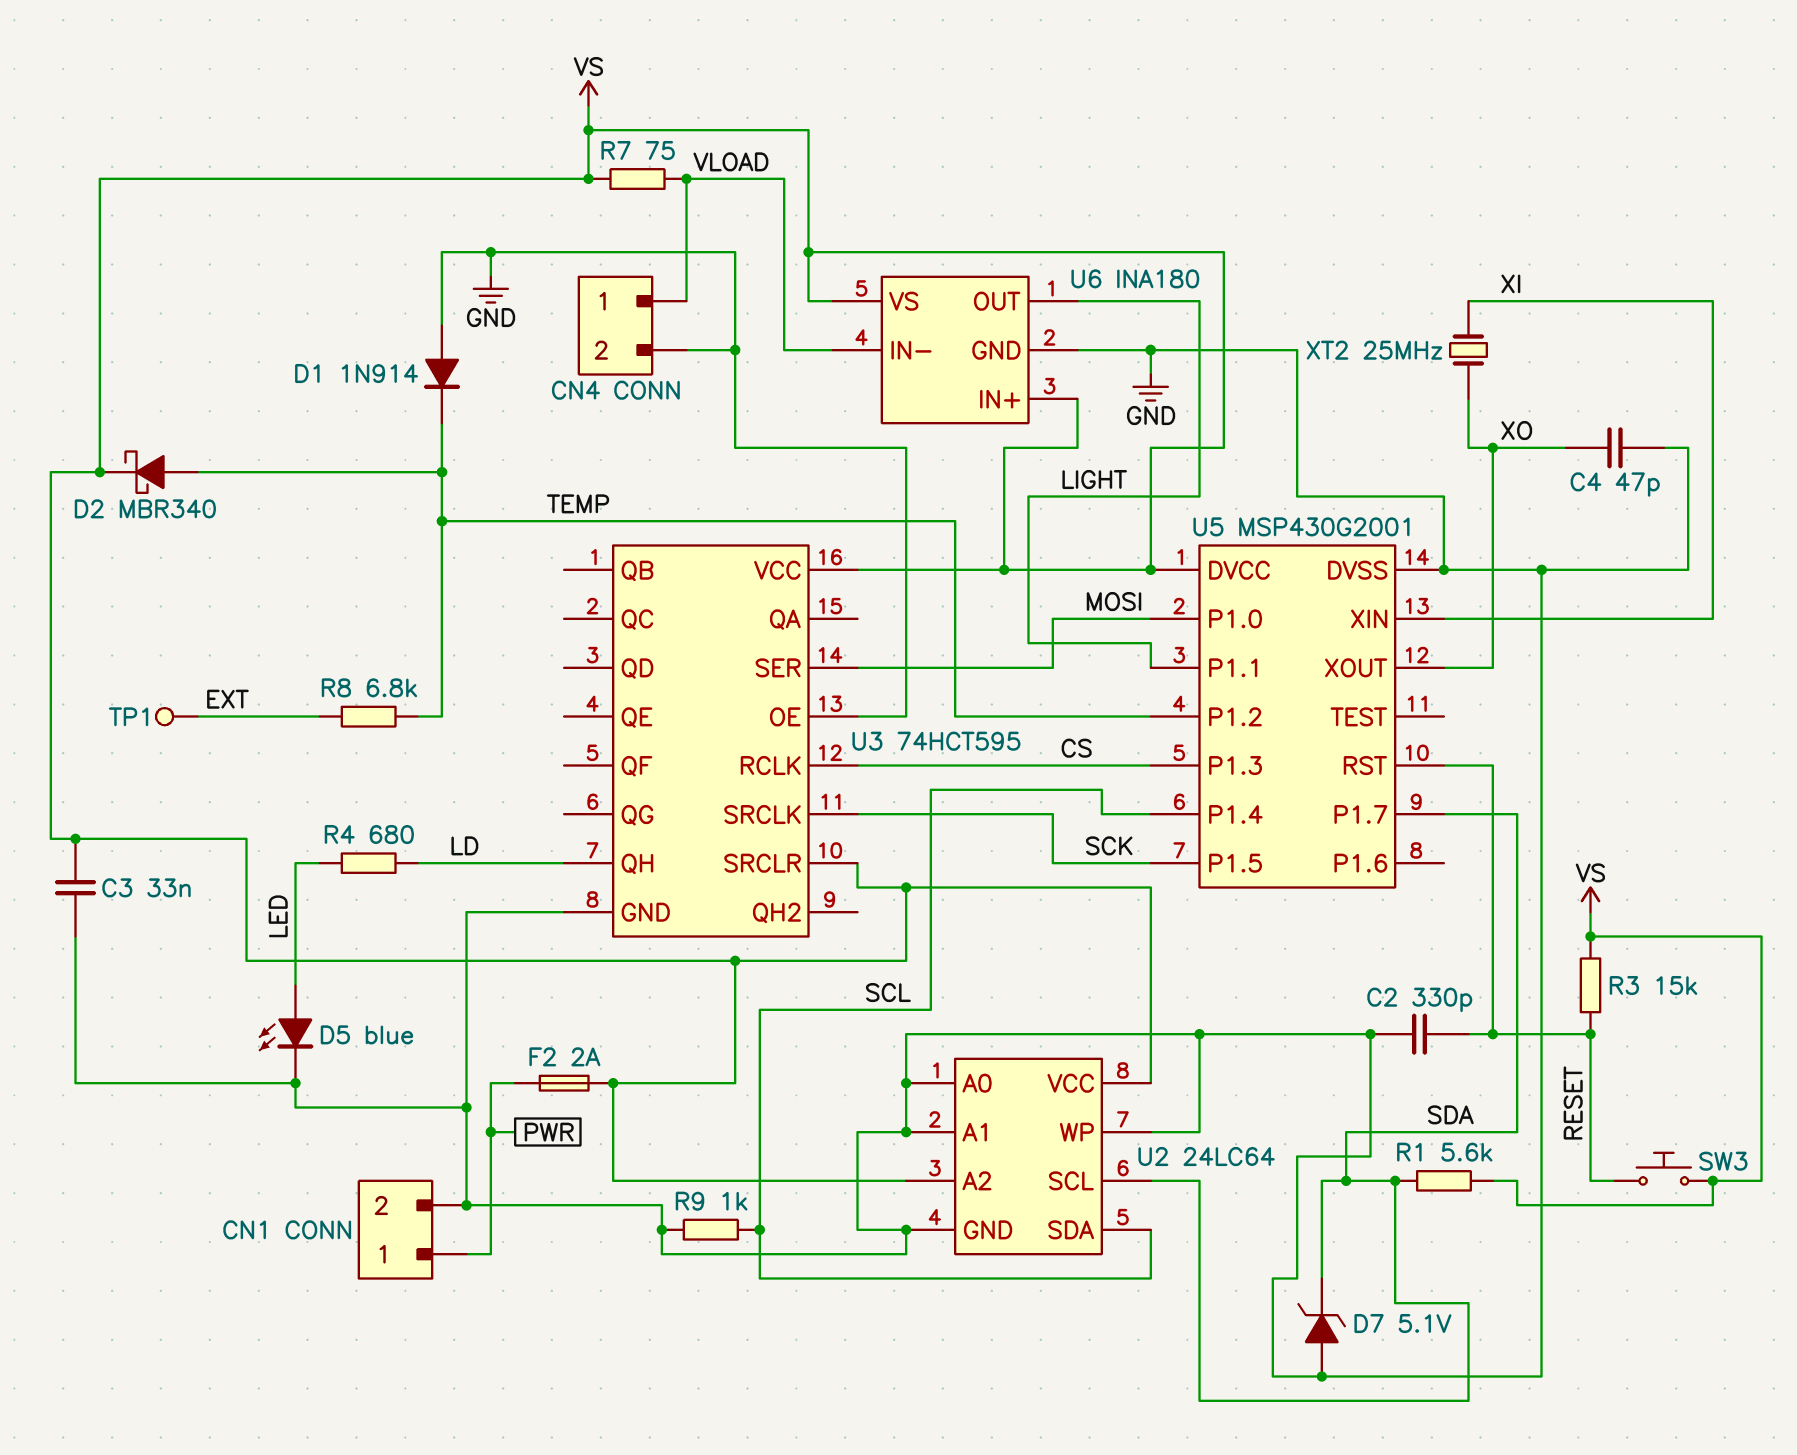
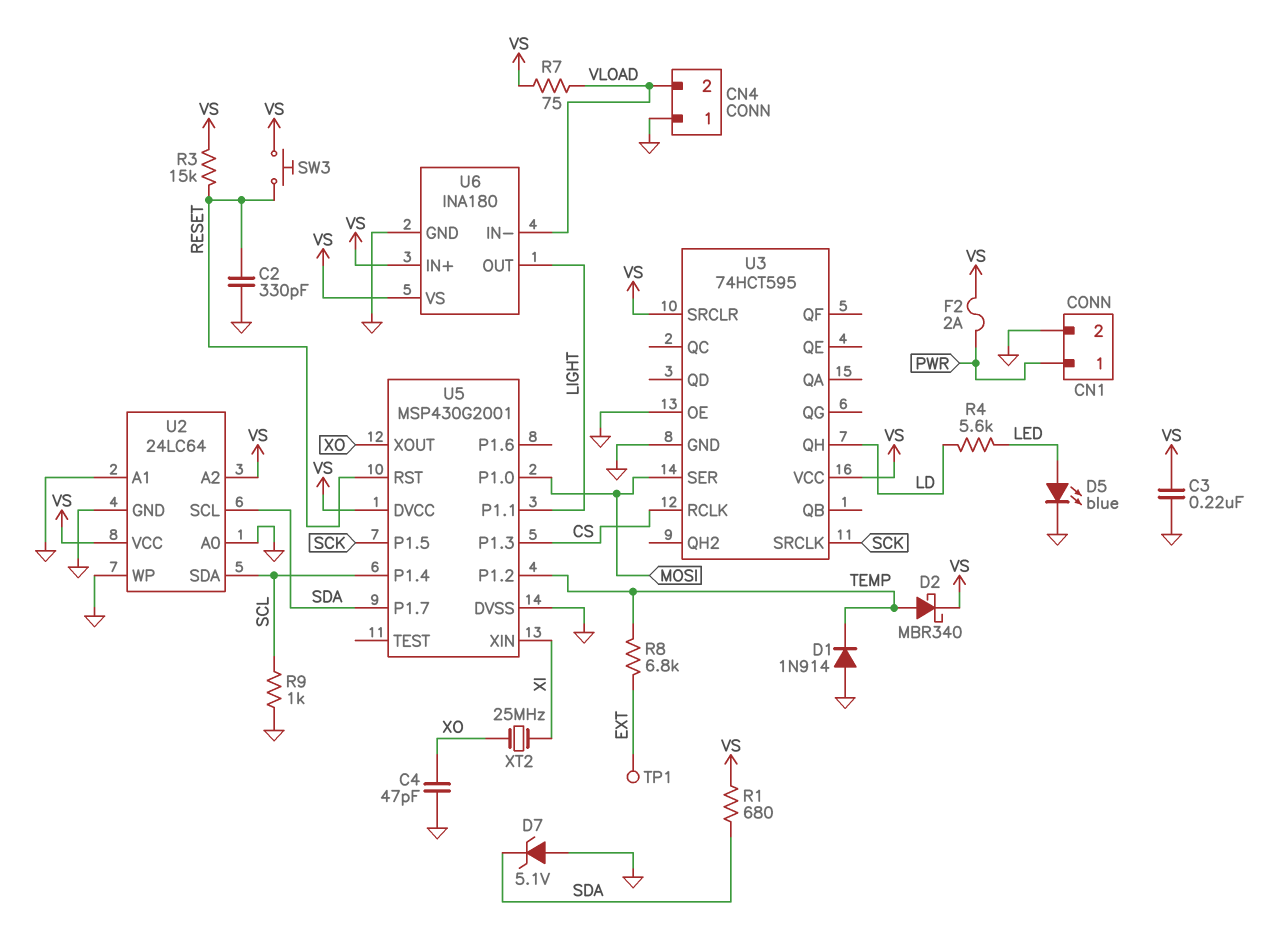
C3: 33nF (GND, VS) -> 220nF (GND, VS)
CN4 pin 1: VLOAD -> GND
CN4 pin 2: GND -> VLOAD
R1: 5.6k (SDA, VS) -> 680 (SDA, VS)
R4: 680 (LD, LED) -> 5.6k (LD, LED)

